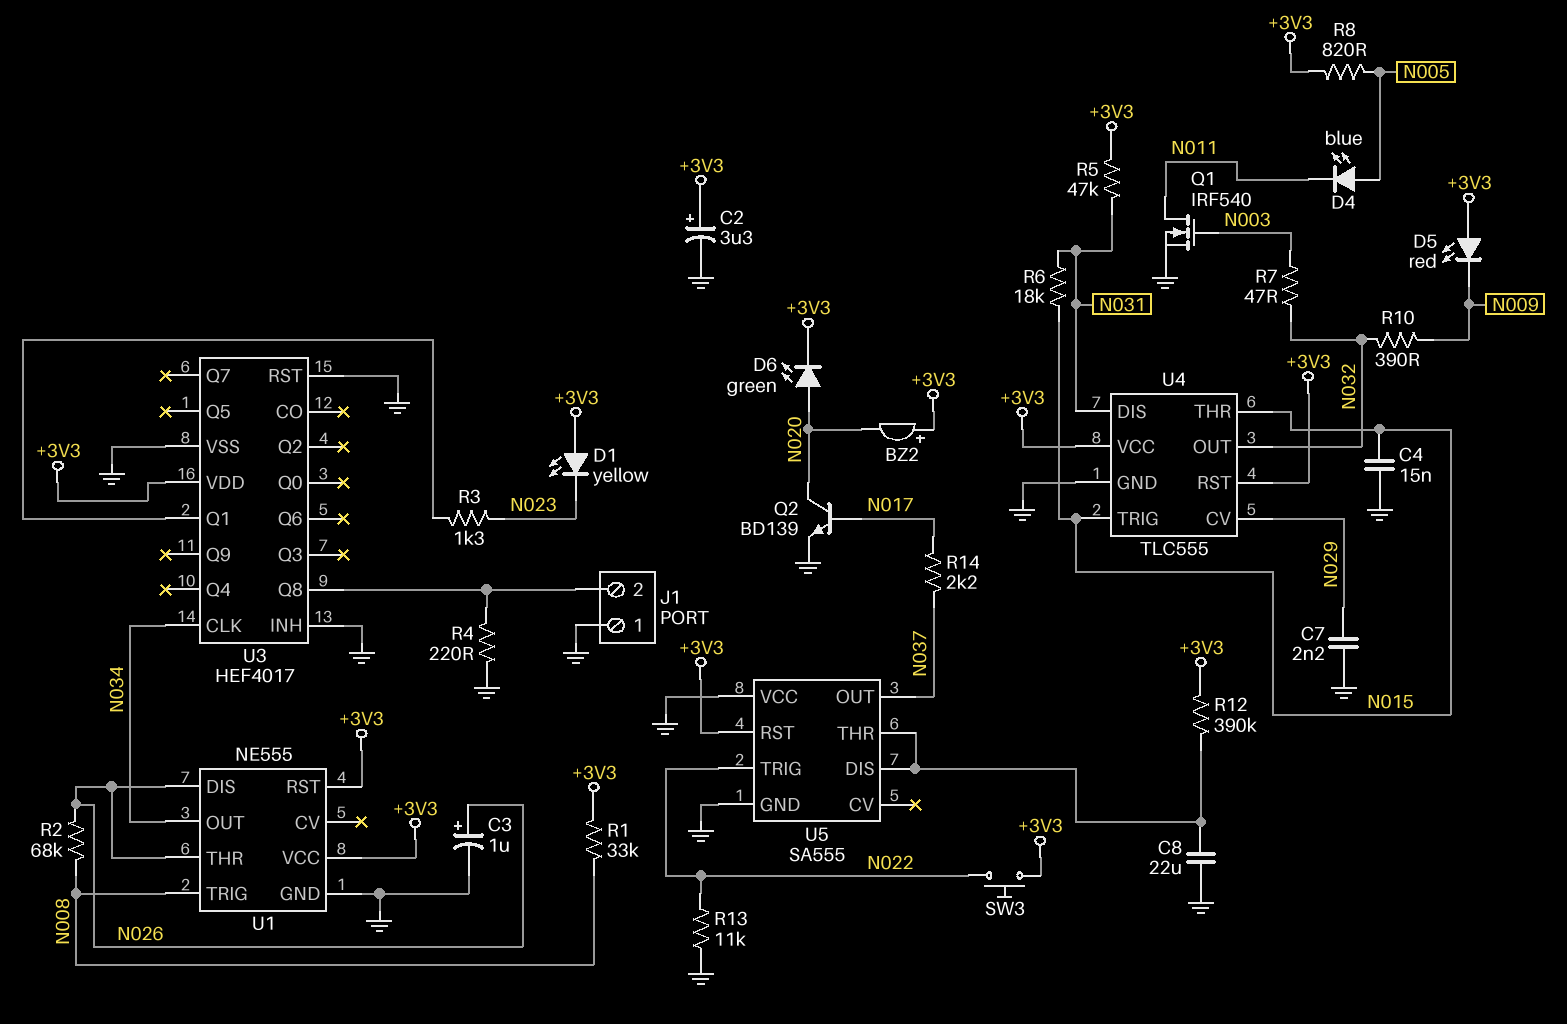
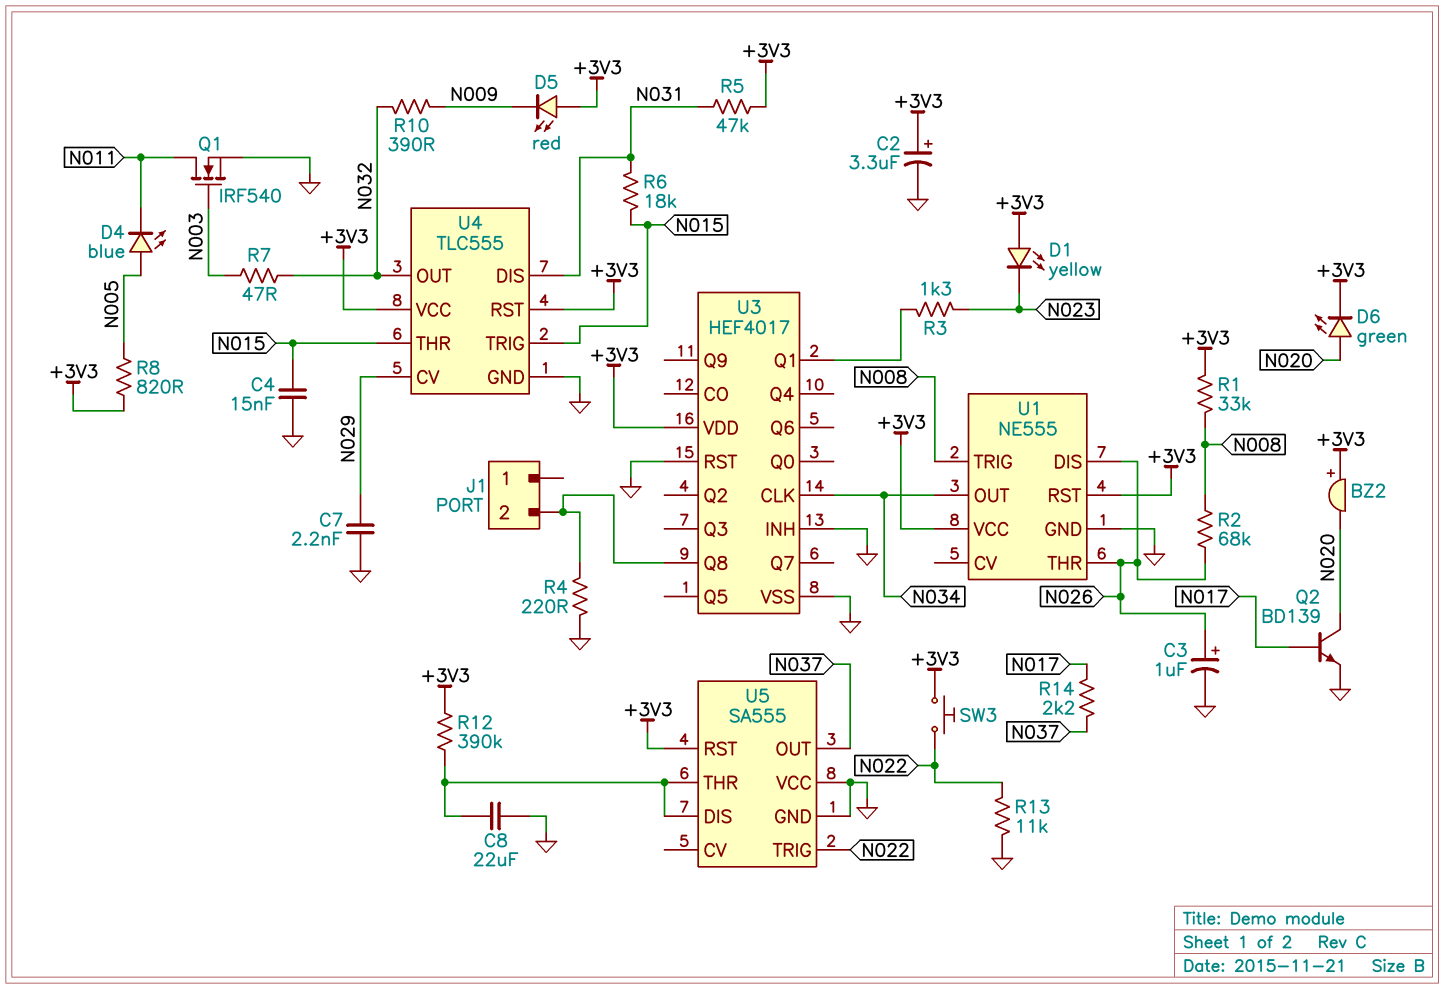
J1 pin 1: GND -> none

